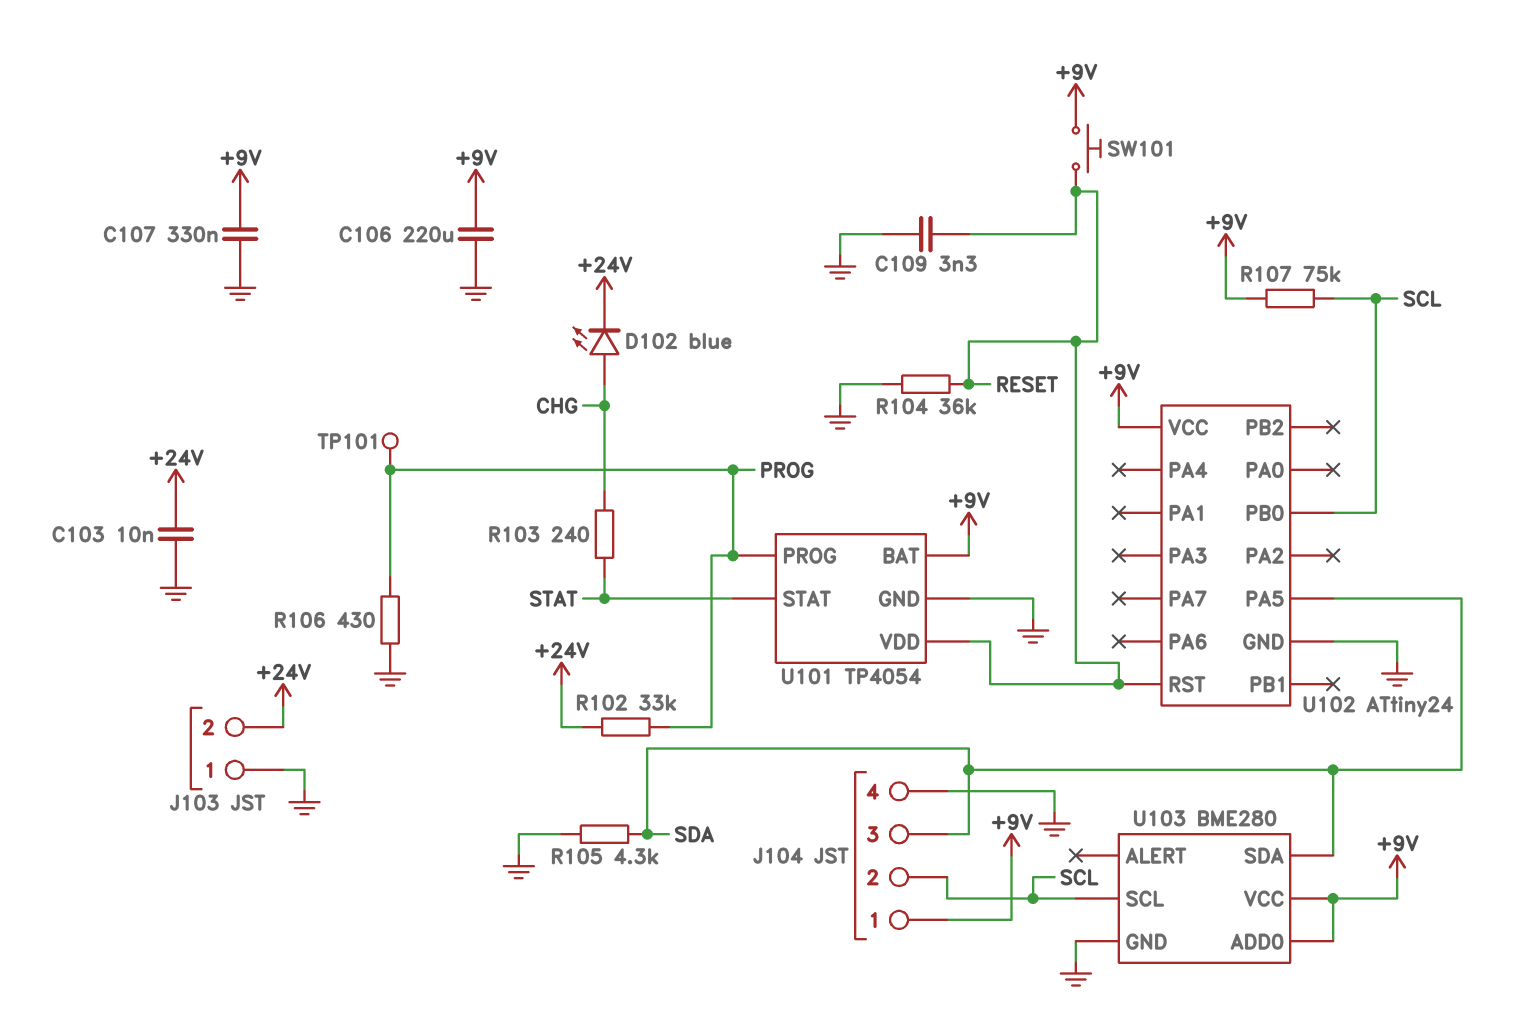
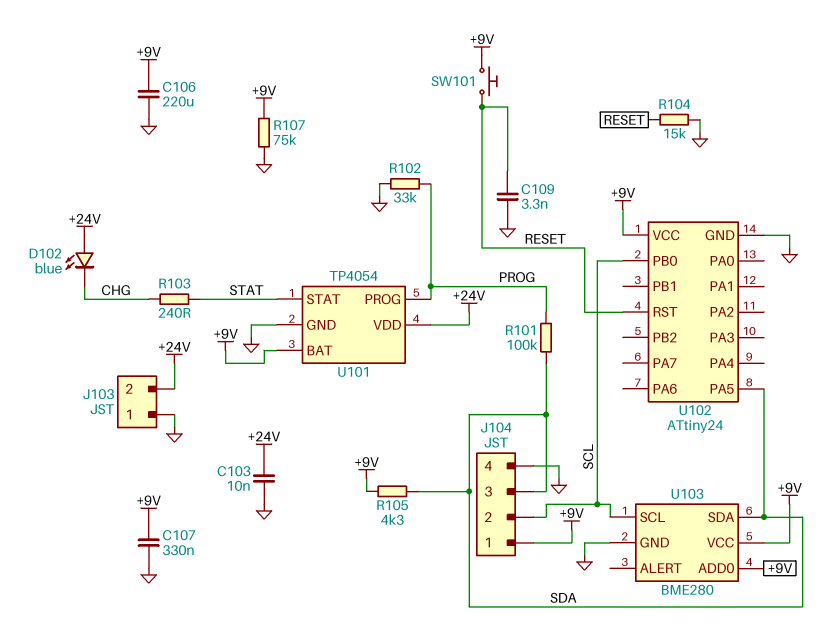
D102: LED blue (A CHG, K +24V) -> LED blue (A +24V, K CHG)
R101: none -> 100k (PROG, SDA)
R102: 33k (+24V, PROG) -> 33k (GND, PROG)
R104: 36k (GND, RESET) -> 15k (GND, RESET)
R105: 4.3k (GND, SDA) -> 4.3k (+9V, SDA)
R106: 430 (GND, PROG) -> none
R107: 75k (+9V, SCL) -> 75k (+9V, GND)
TP101: test point (PROG) -> none
U101 pin VDD: RESET -> +24V

